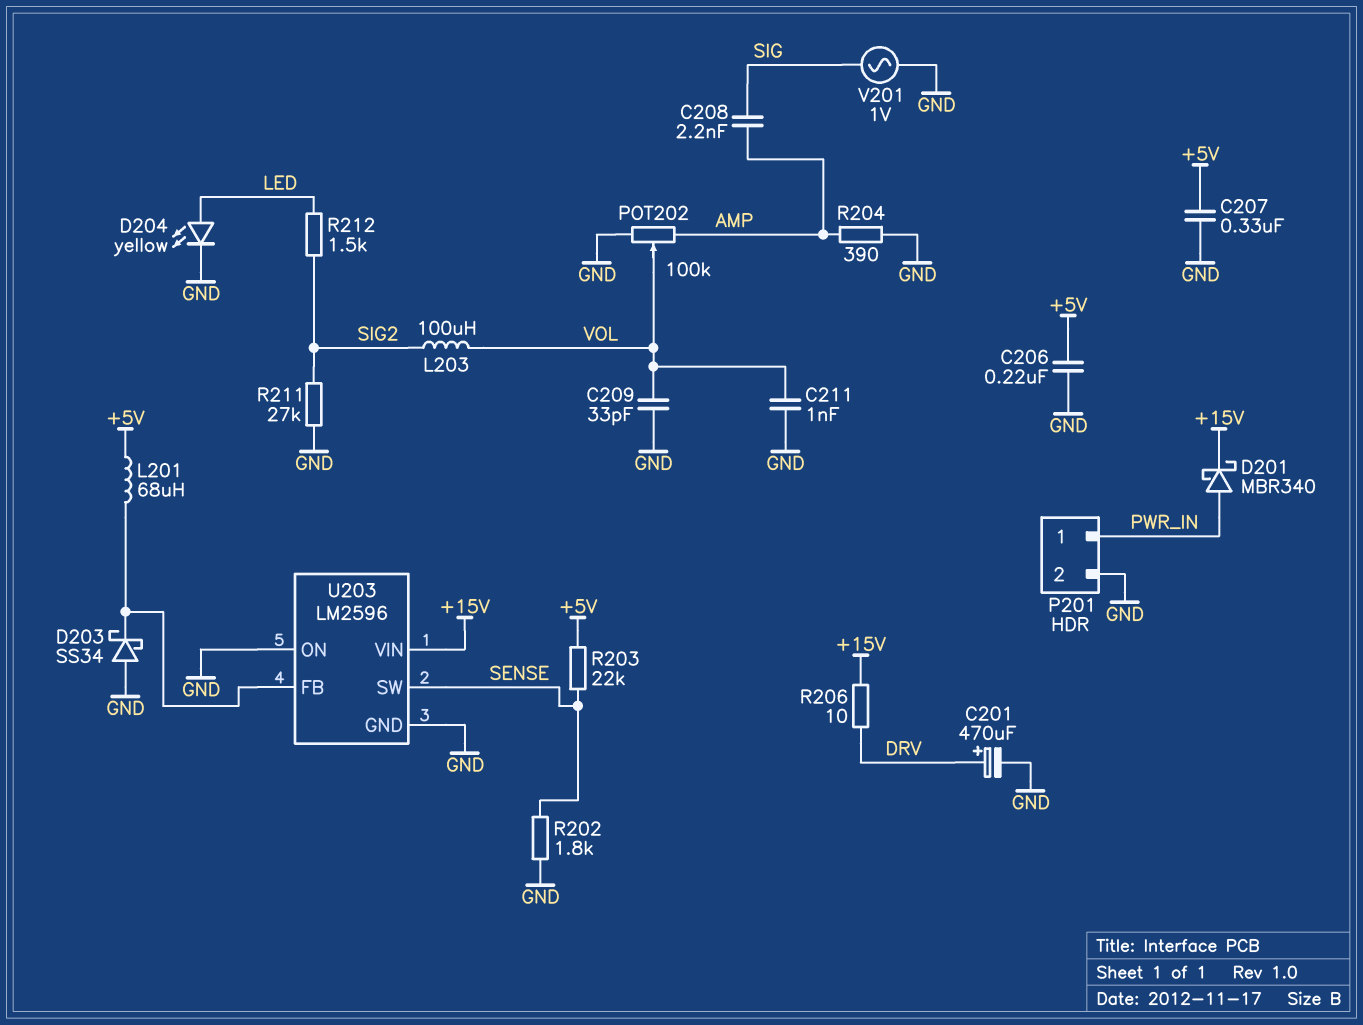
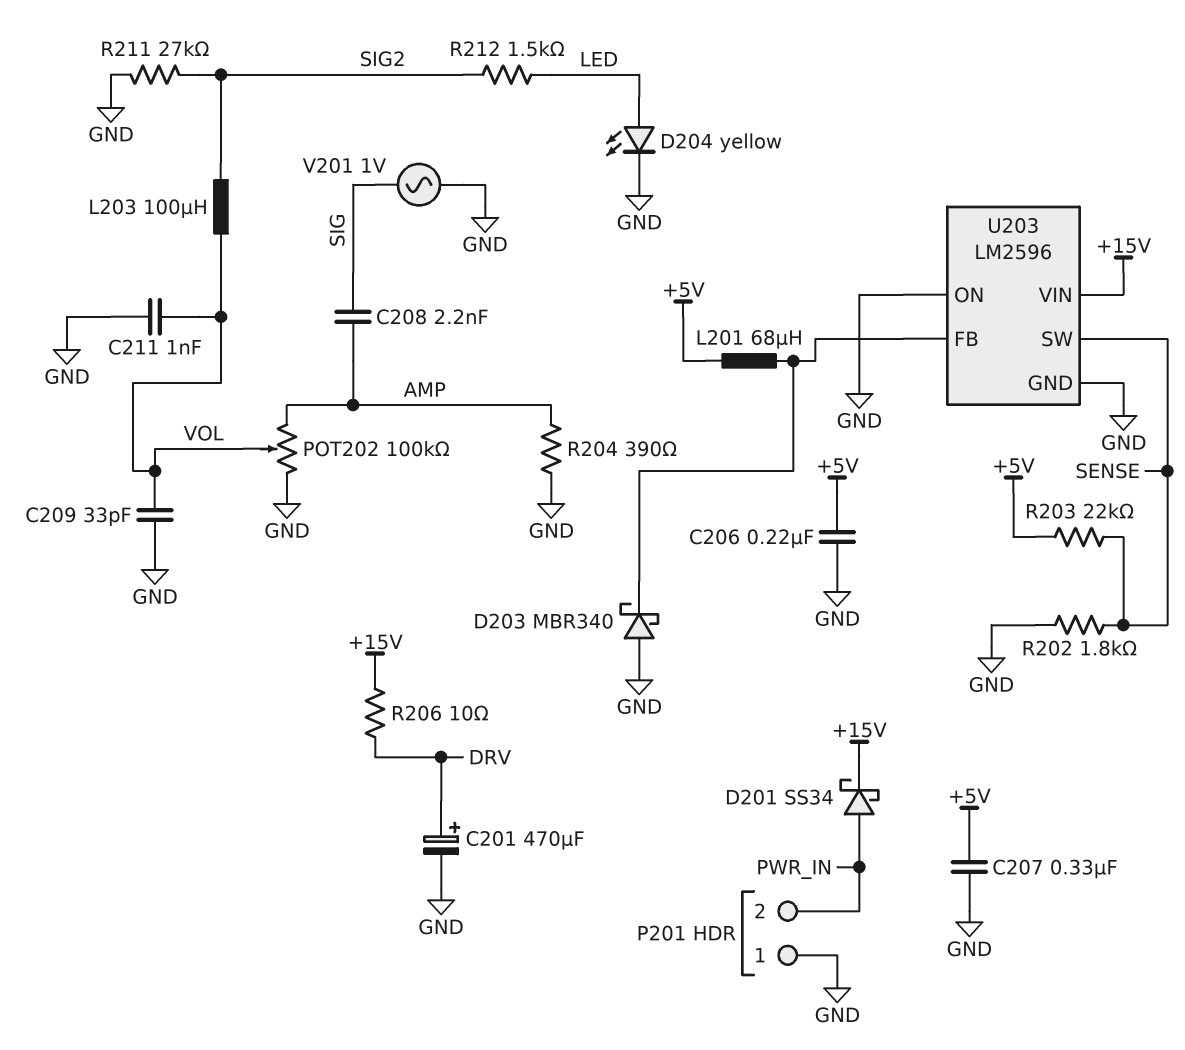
D201: schottky MBR340 (A PWR_IN, K +15V) -> schottky SS34 (A PWR_IN, K +15V)
D203: schottky SS34 (A GND, K U203/FB) -> schottky MBR340 (A GND, K U203/FB)
P201 pin 1: PWR_IN -> GND
P201 pin 2: GND -> PWR_IN

